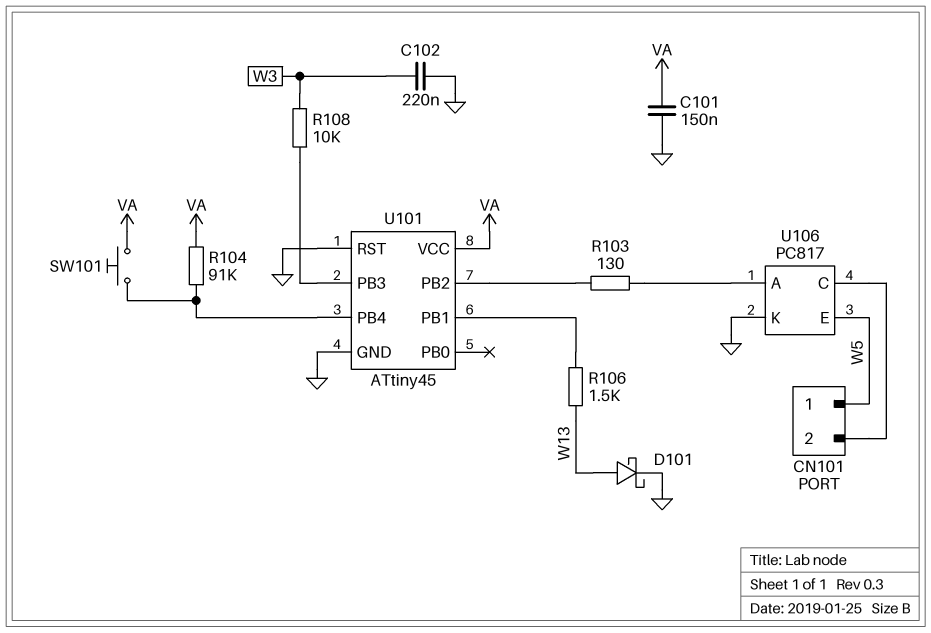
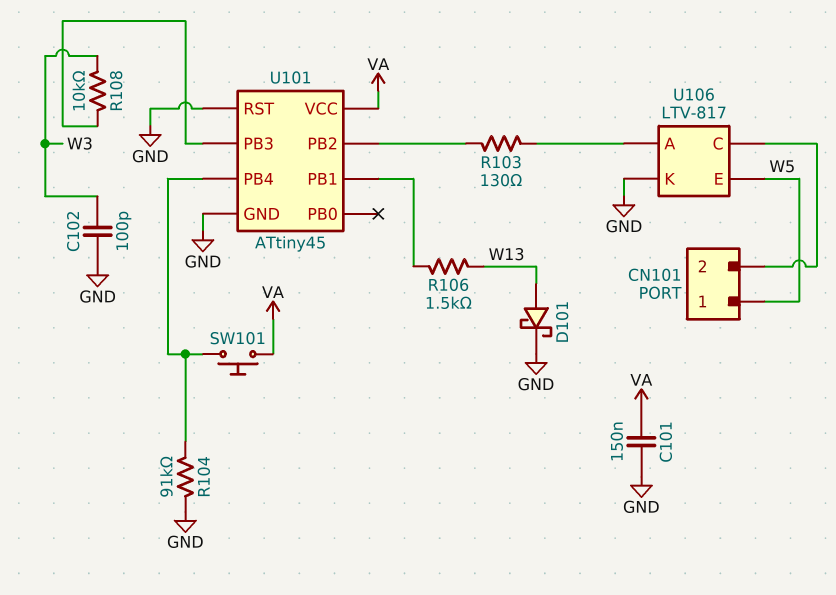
C102: 220nF (GND, W3) -> 100pF (GND, W3)
R104: 91k (U101/PB4, VA) -> 91k (GND, U101/PB4)
U106: PC817 -> LTV-817

